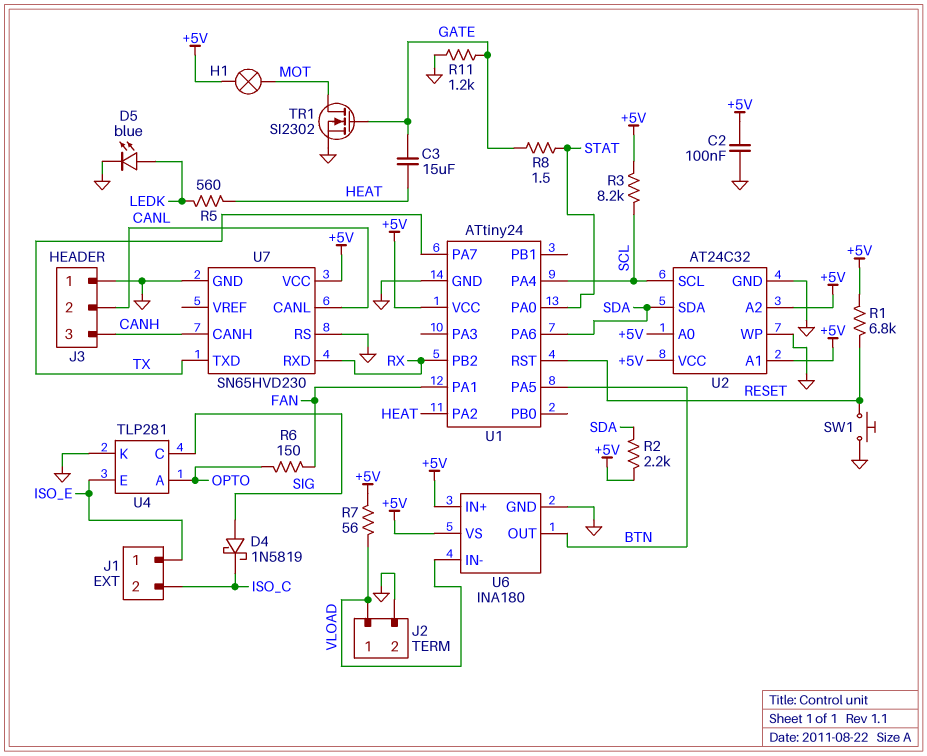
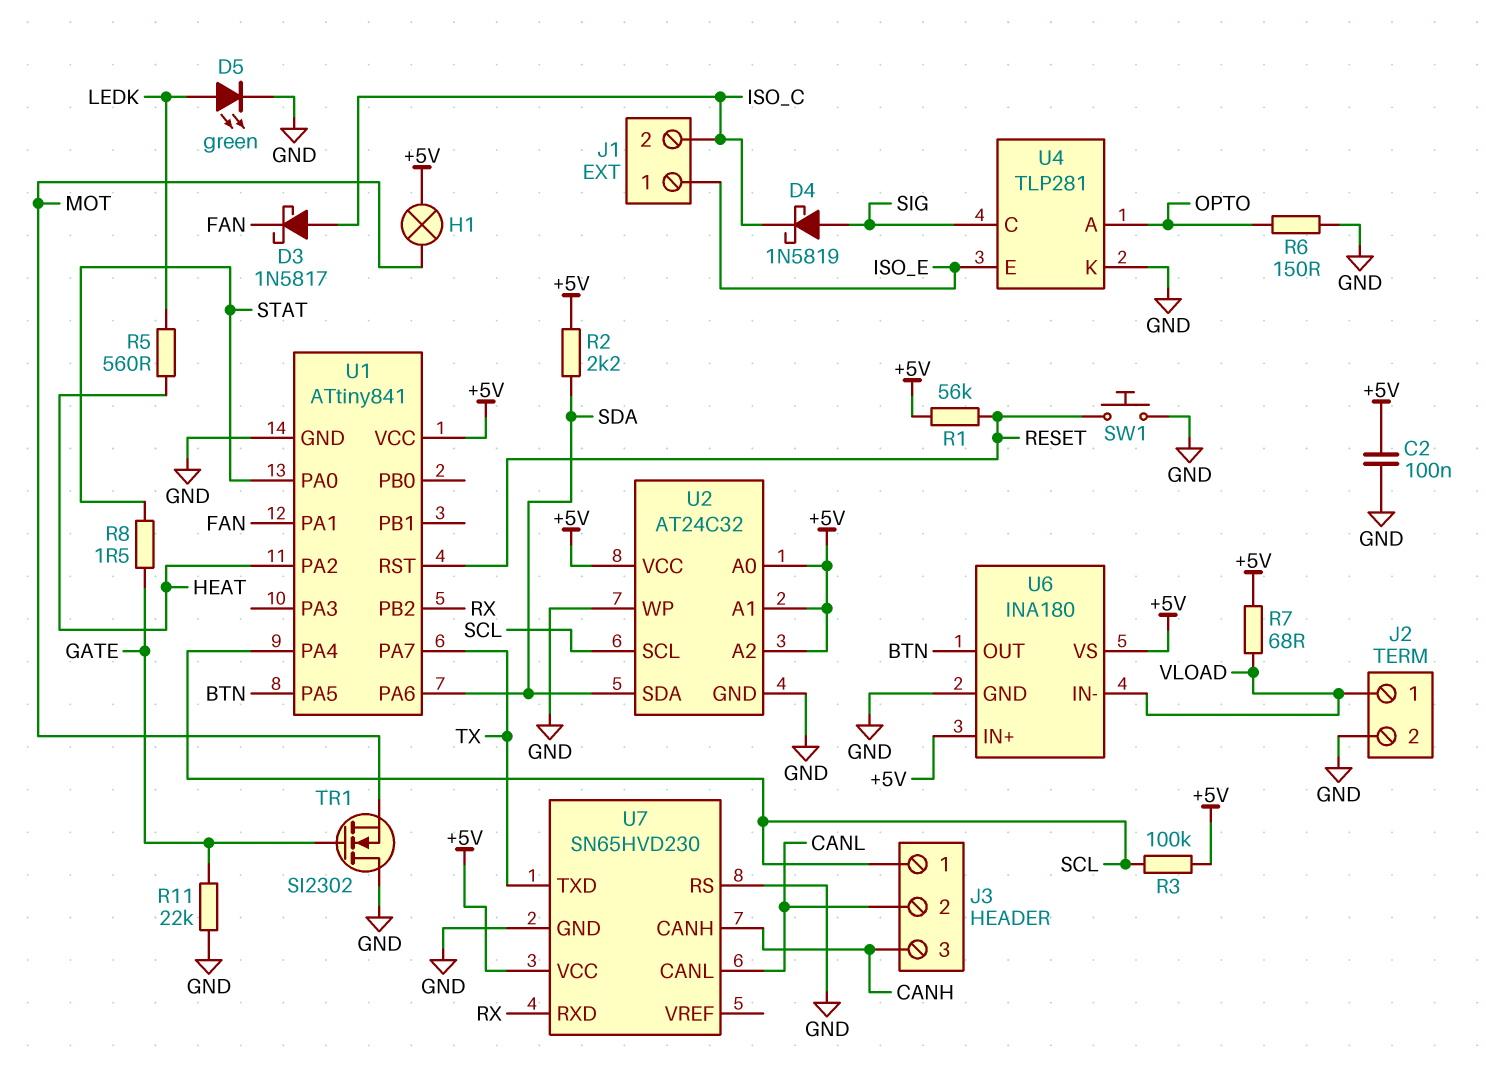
C3: 15uF (GATE, HEAT) -> none
D3: none -> schottky 1N5817 (A ISO_C, K FAN)
D5: LED blue (A LEDK, K GND) -> LED green (A LEDK, K GND)
J3 pin 1: GND -> SCL
R1: 6.8k (+5V, RESET) -> 56k (+5V, RESET)
R3: 8.2k (+5V, SCL) -> 100k (+5V, SCL)
R6: 150 (FAN, OPTO) -> 150 (GND, OPTO)
R7: 56 (+5V, VLOAD) -> 68 (+5V, VLOAD)
R11: 1.2k (GATE, GND) -> 22k (GATE, GND)
TR1: NMOS SI2302 (G GATE, D MOT, S GND) -> NMOS SI2302 (G GATE, D GND, S MOT)
U1: ATtiny24 -> ATtiny841

